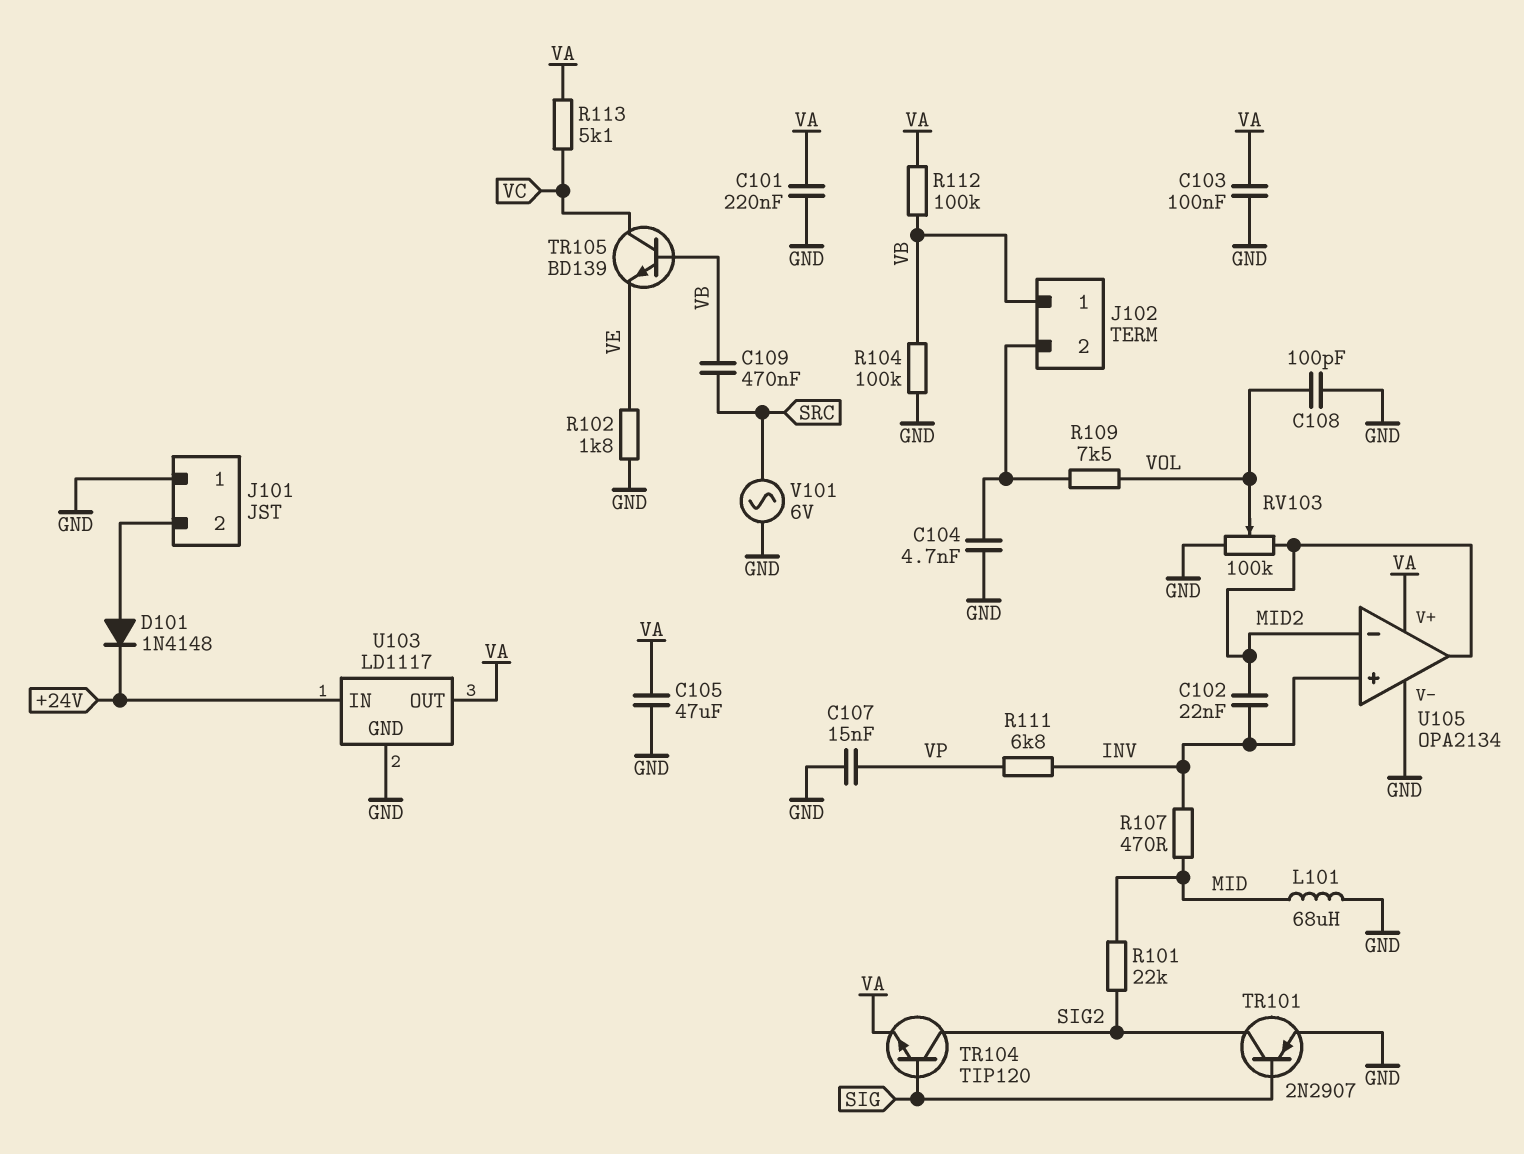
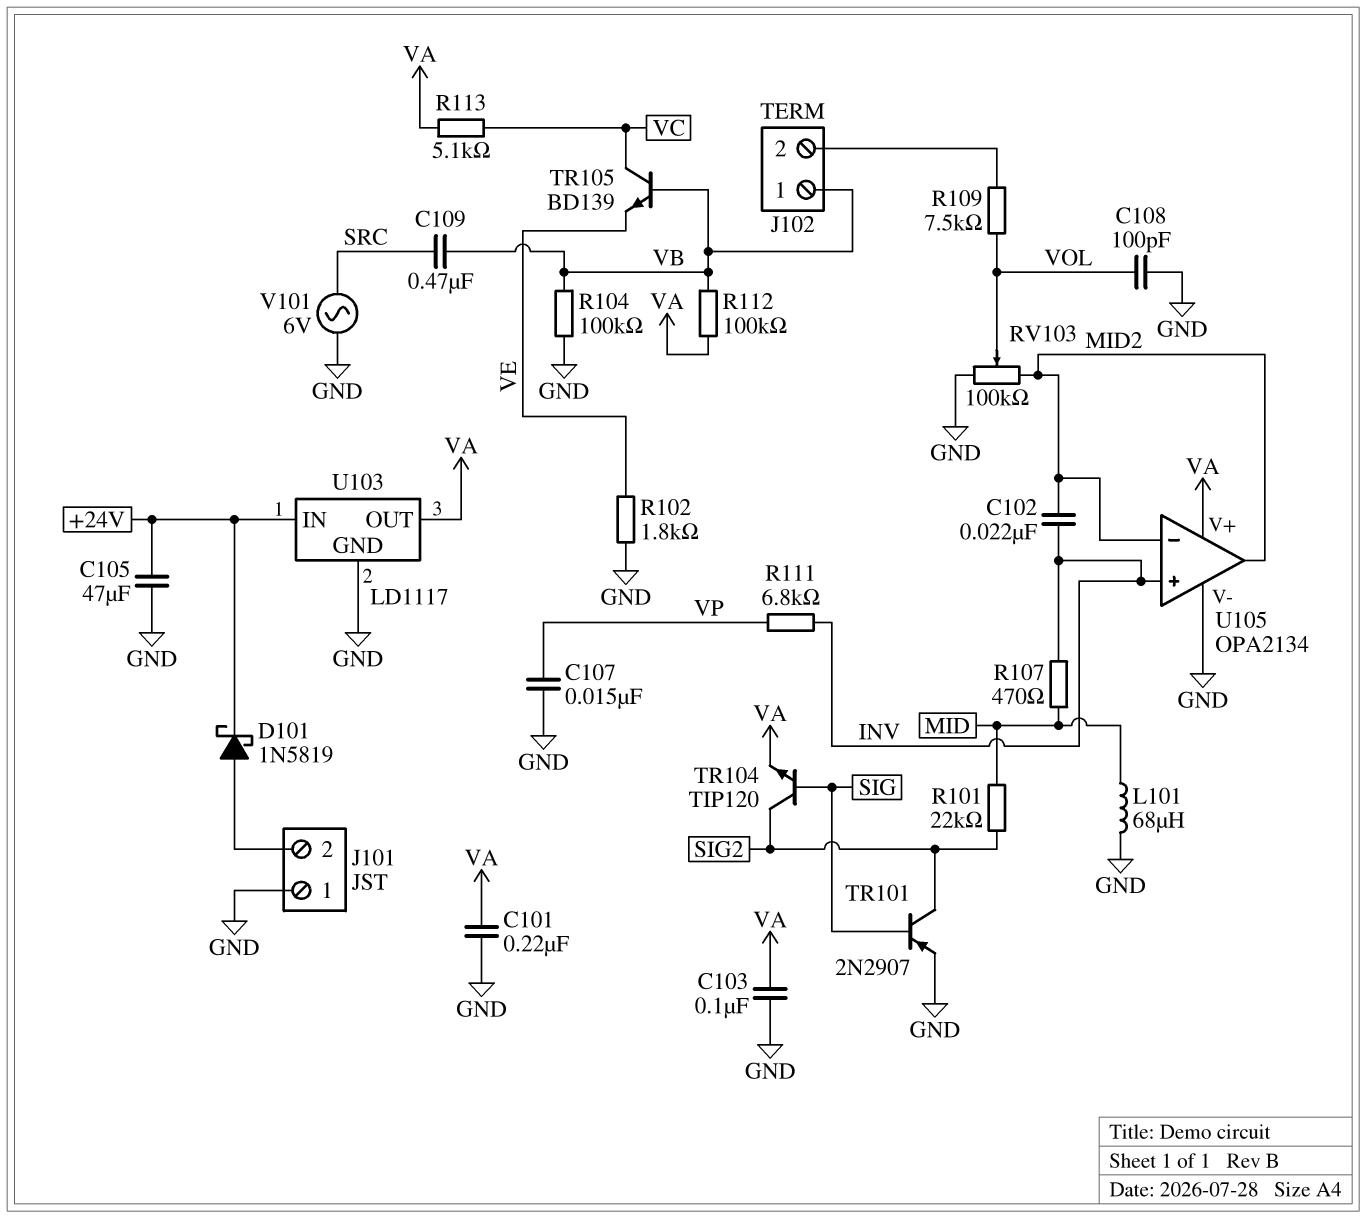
C104: 4.7nF (GND, J102/2) -> none
C105: 47uF (GND, VA) -> 47uF (+24V, GND)
D101: diode 1N4148 (A J101/2, K +24V) -> schottky 1N5819 (A J101/2, K +24V)

